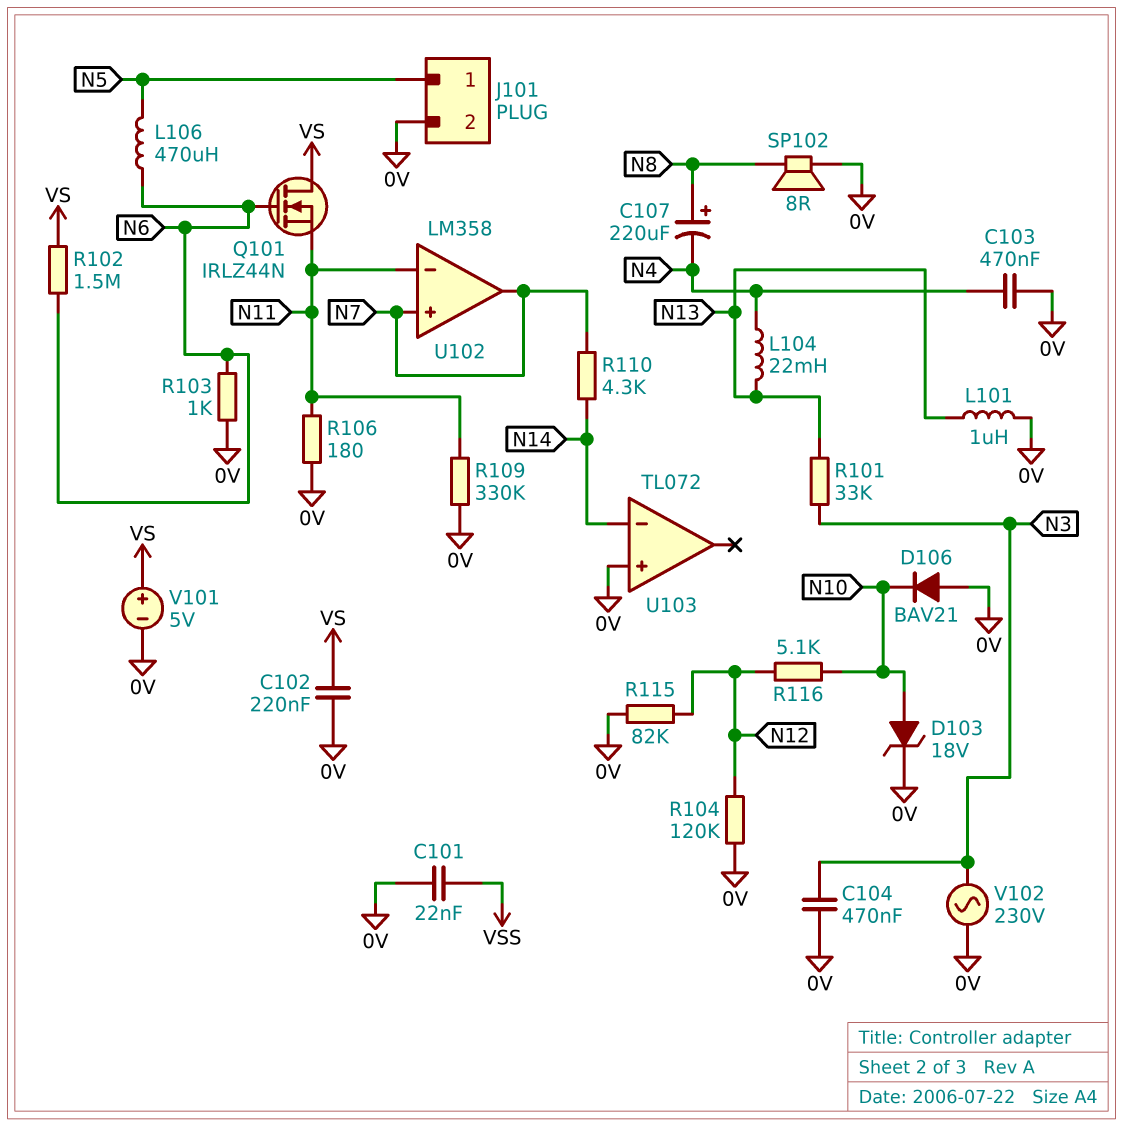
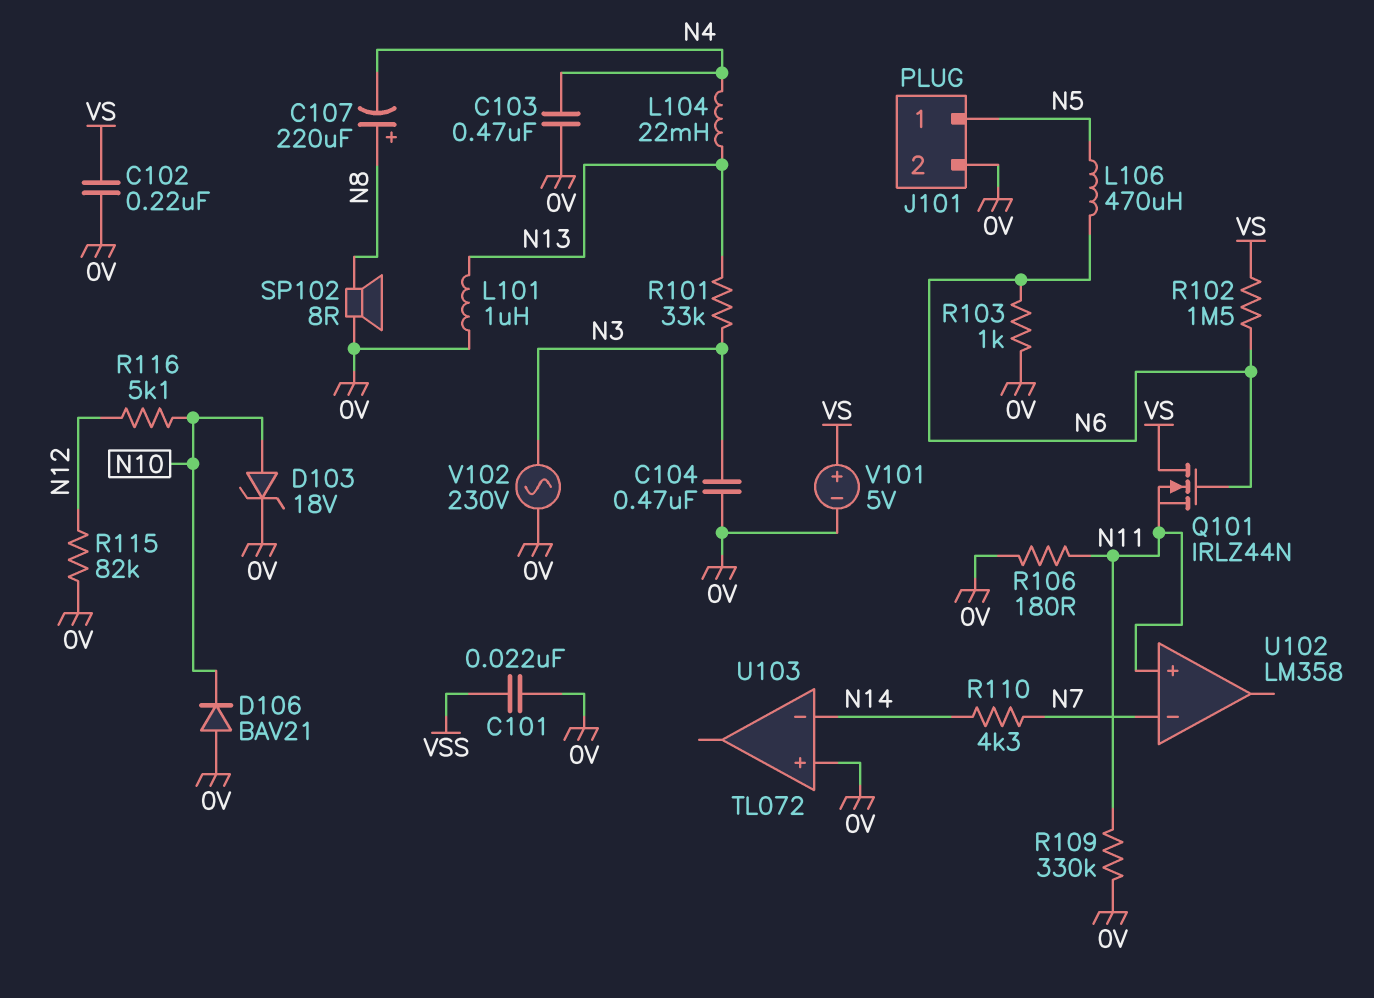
R104: 120k (0V, N12) -> none
U102 pin in+: N7 -> N11
U102 pin in-: N11 -> N7
U102 pin out: N7 -> none

